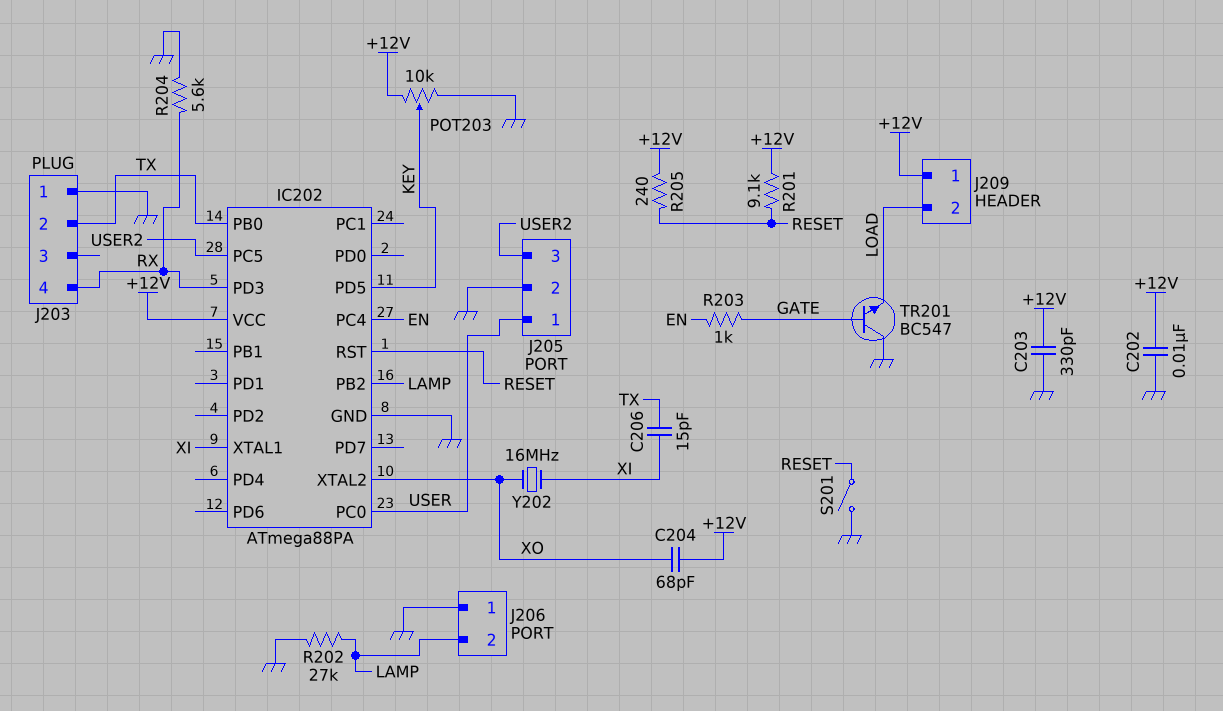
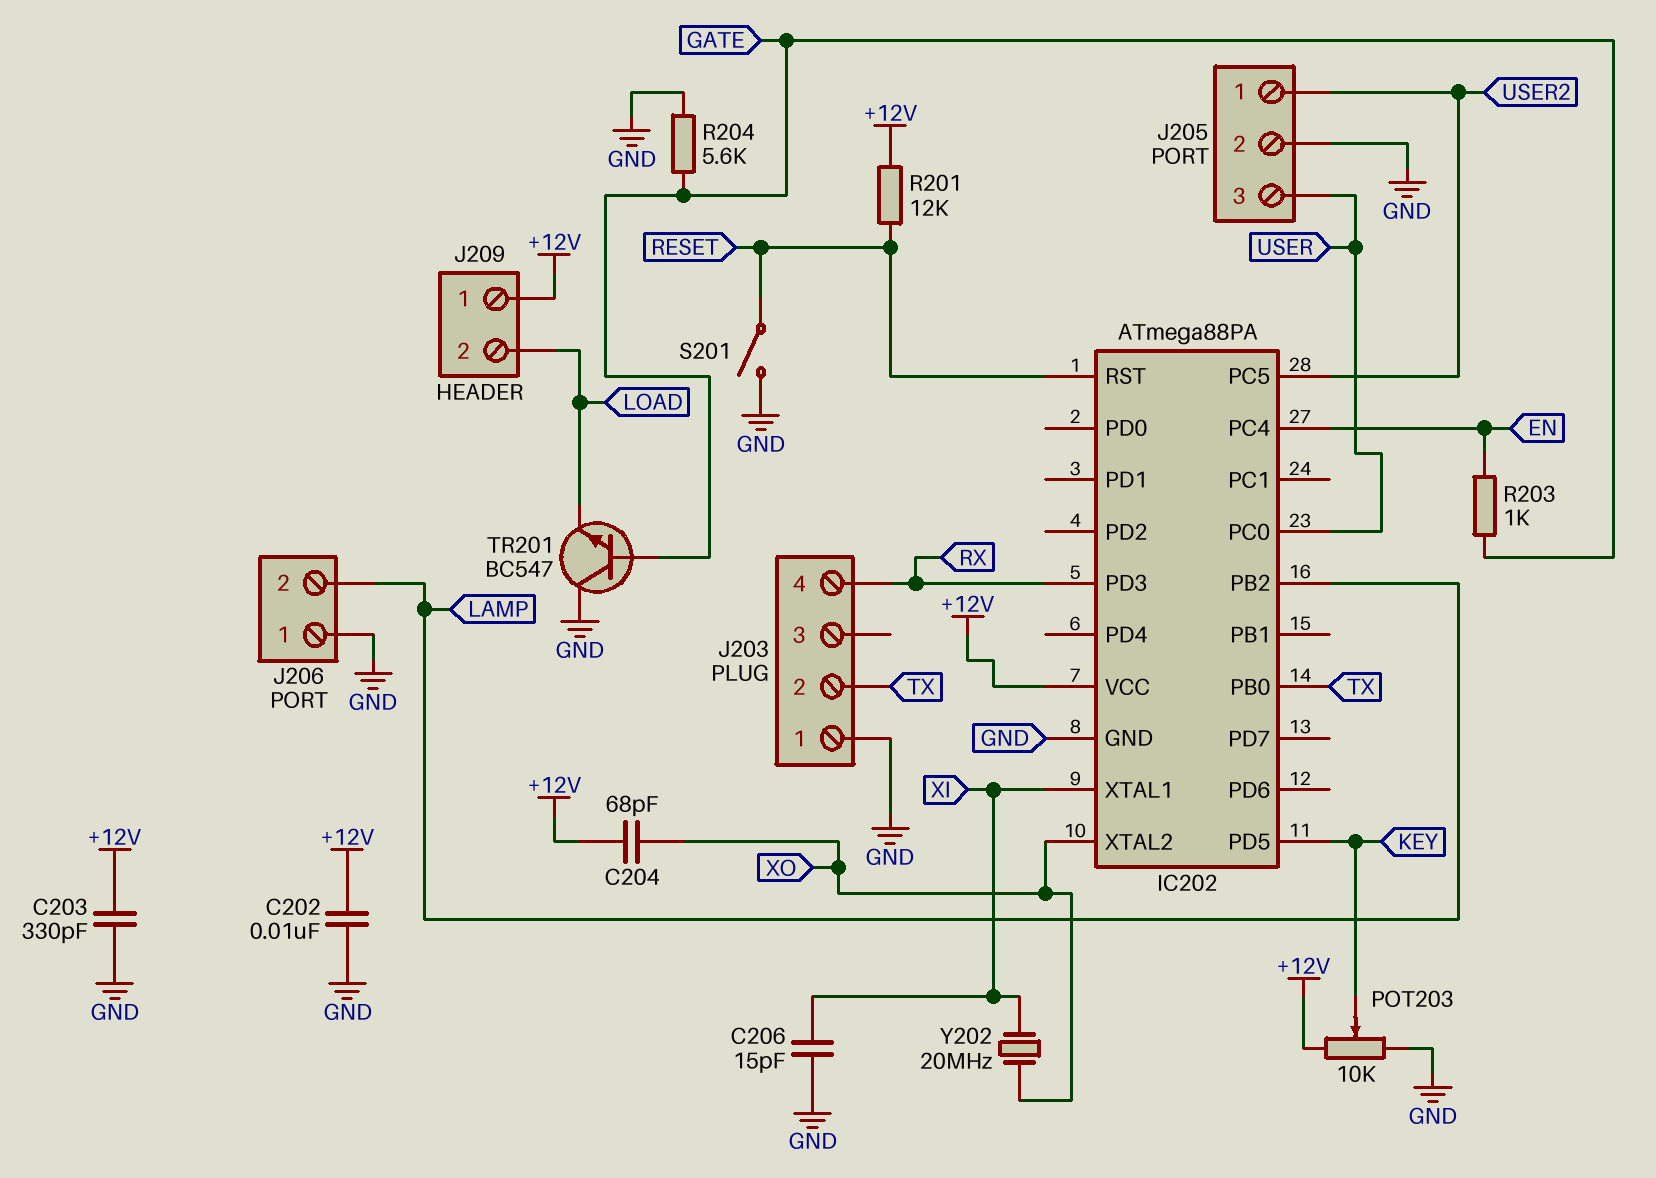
C206: 15pF (TX, XI) -> 15pF (GND, XI)
J205 pin 1: USER -> USER2
J205 pin 3: USER2 -> USER
R201: 9.1k (+12V, RESET) -> 12k (+12V, RESET)
R202: 27k (GND, LAMP) -> none
R204: 5.6k (GND, RX) -> 5.6k (GATE, GND)
R205: 240 (+12V, RESET) -> none
Y202: 16MHz (XI, XO) -> 20MHz (XI, XO)

